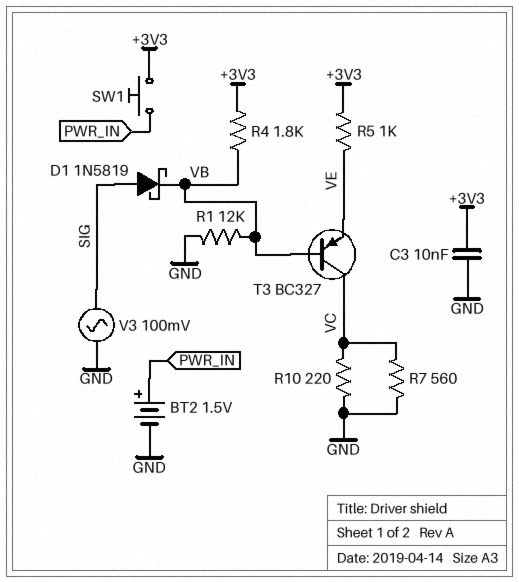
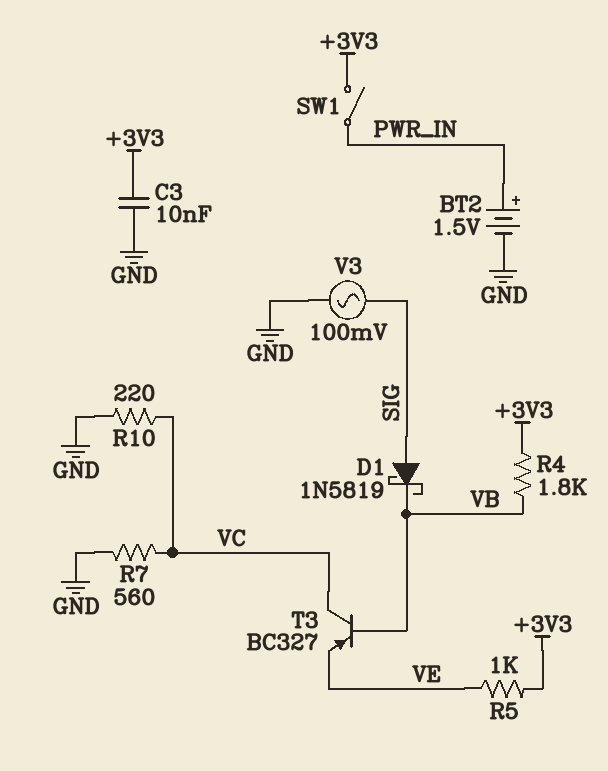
R1: 12k (GND, VB) -> none
SW1: button (+3V3, PWR_IN) -> switch (+3V3, PWR_IN)

